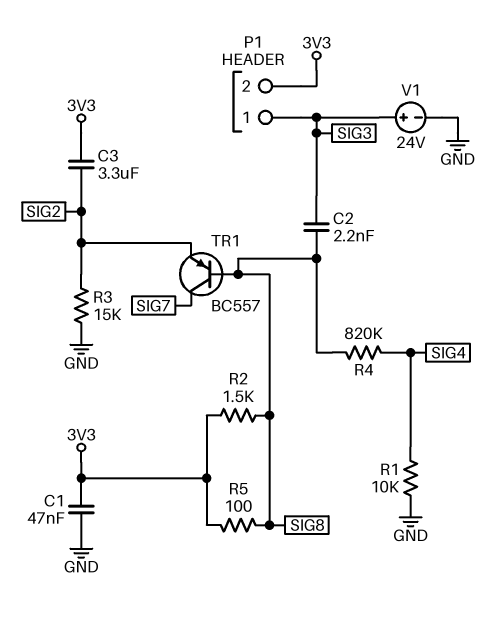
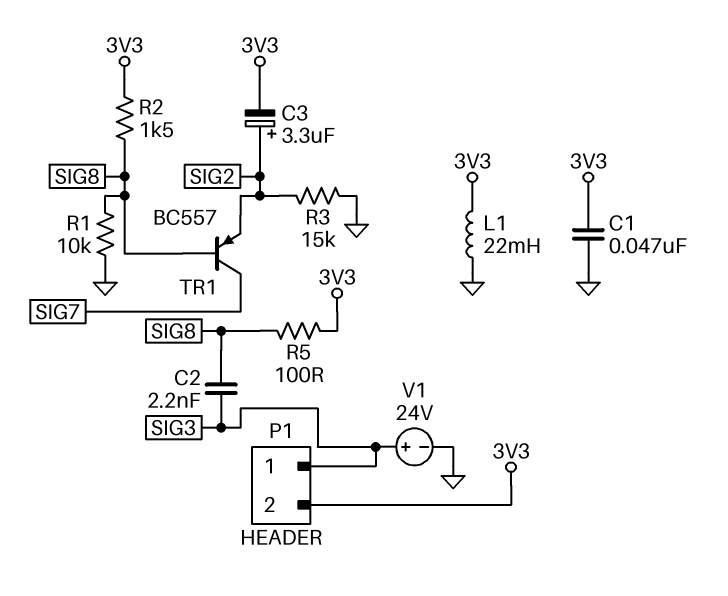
C3: 3.3uF (3V3, SIG2) -> 3.3uF (plus SIG2, minus 3V3)
L1: none -> 22mH (3V3, GND)
R1: 10k (GND, SIG4) -> 10k (GND, SIG8)
R4: 820k (SIG4, SIG8) -> none

